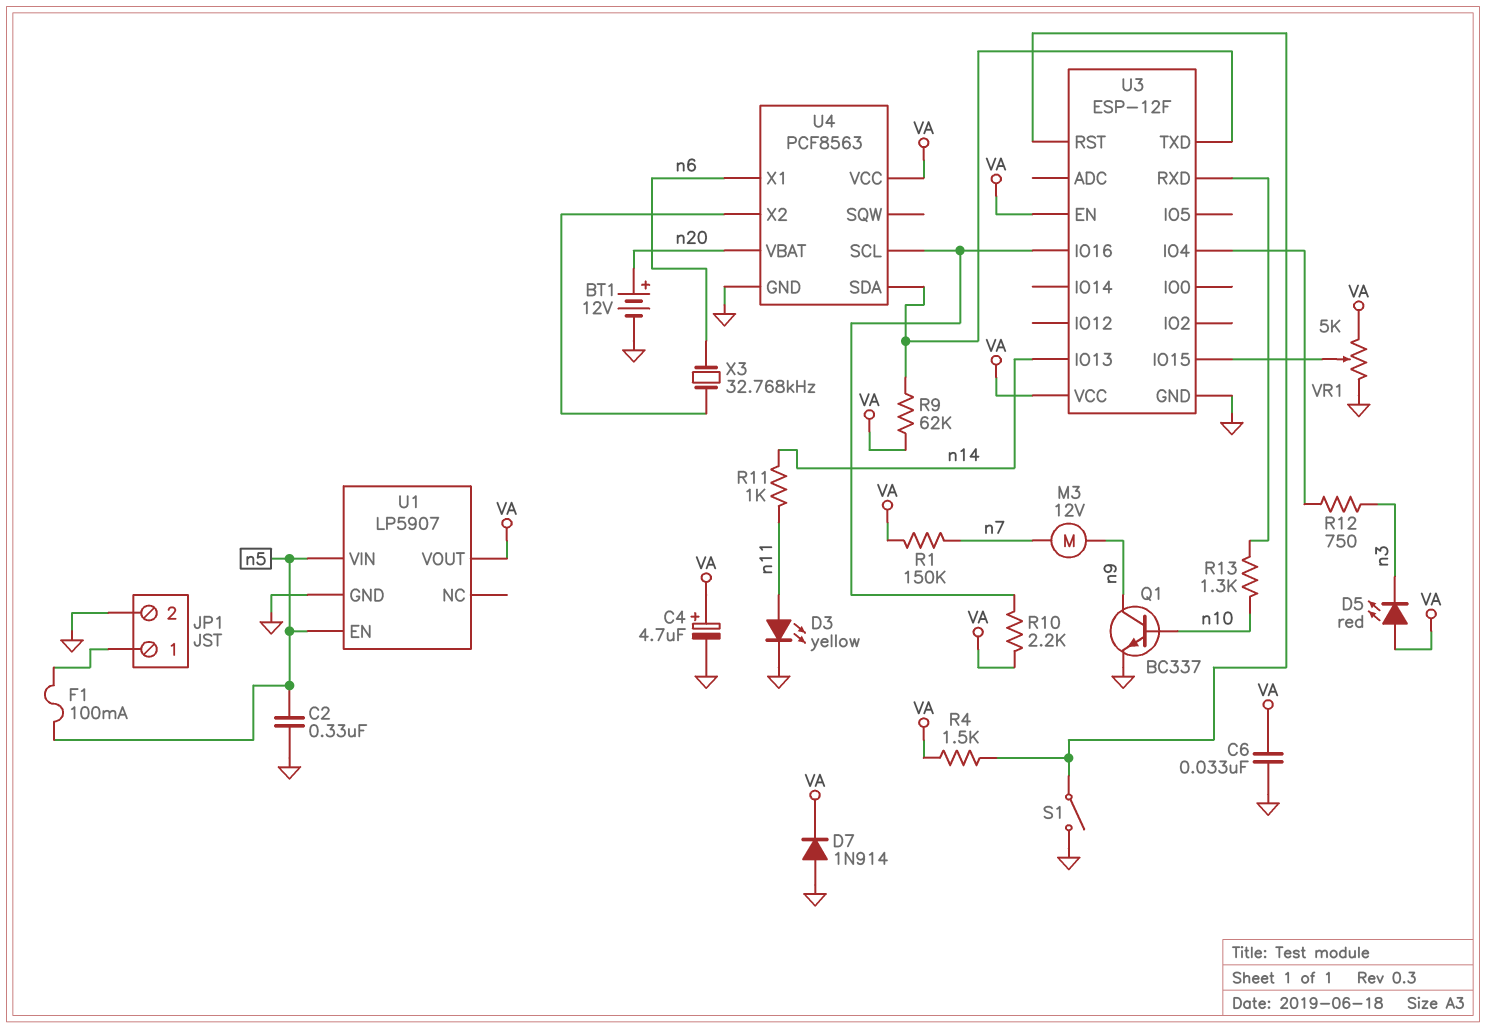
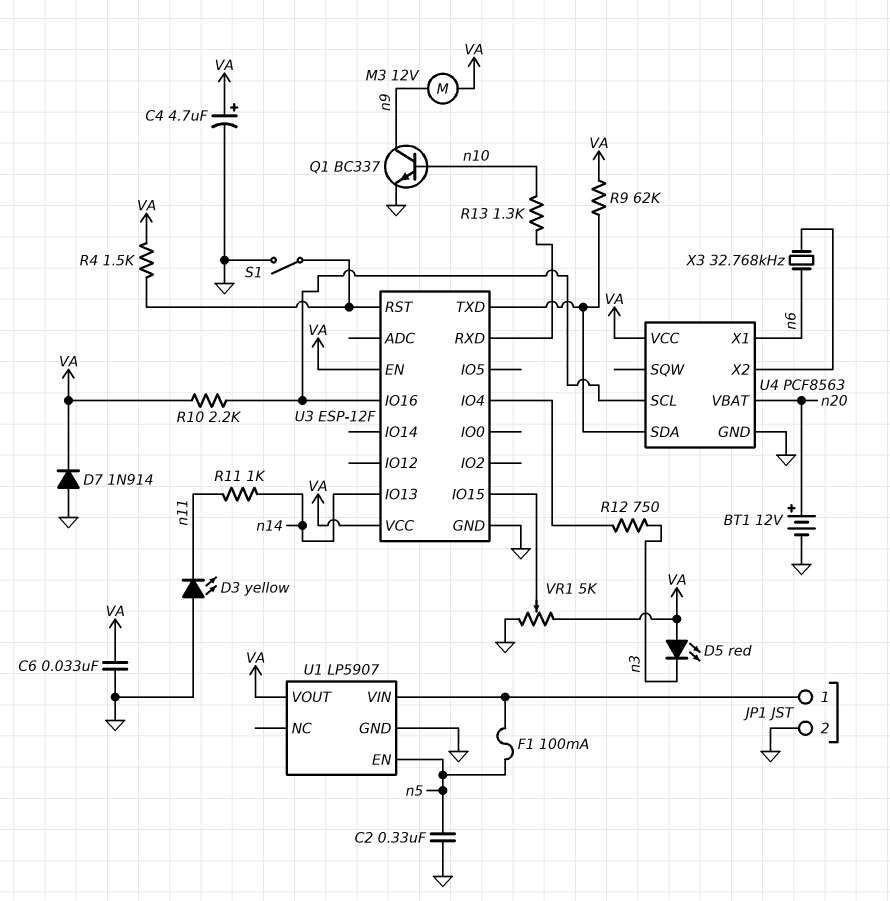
D3: LED yellow (A n11, K GND) -> LED yellow (A GND, K n11)
M3: motor 12V (n7, n9) -> motor 12V (VA, n9)
R1: 150k (VA, n7) -> none
U1 pin VIN: n5 -> JP1/1

